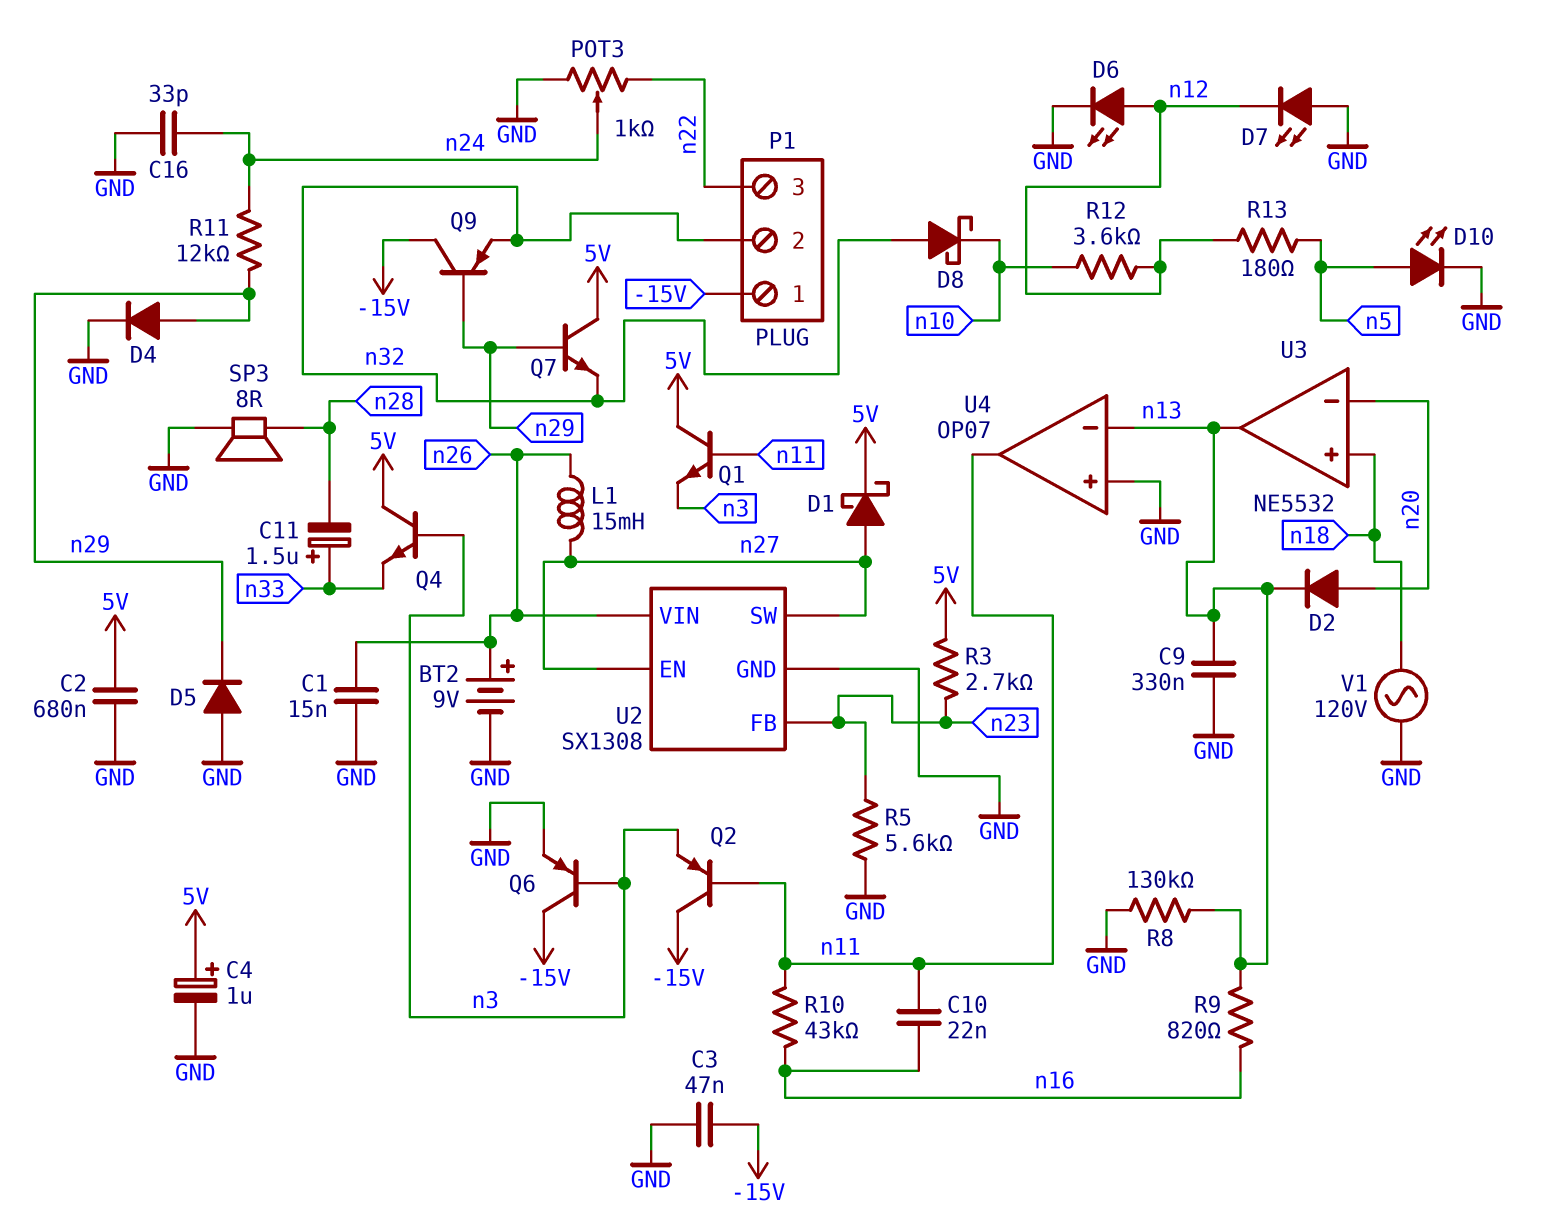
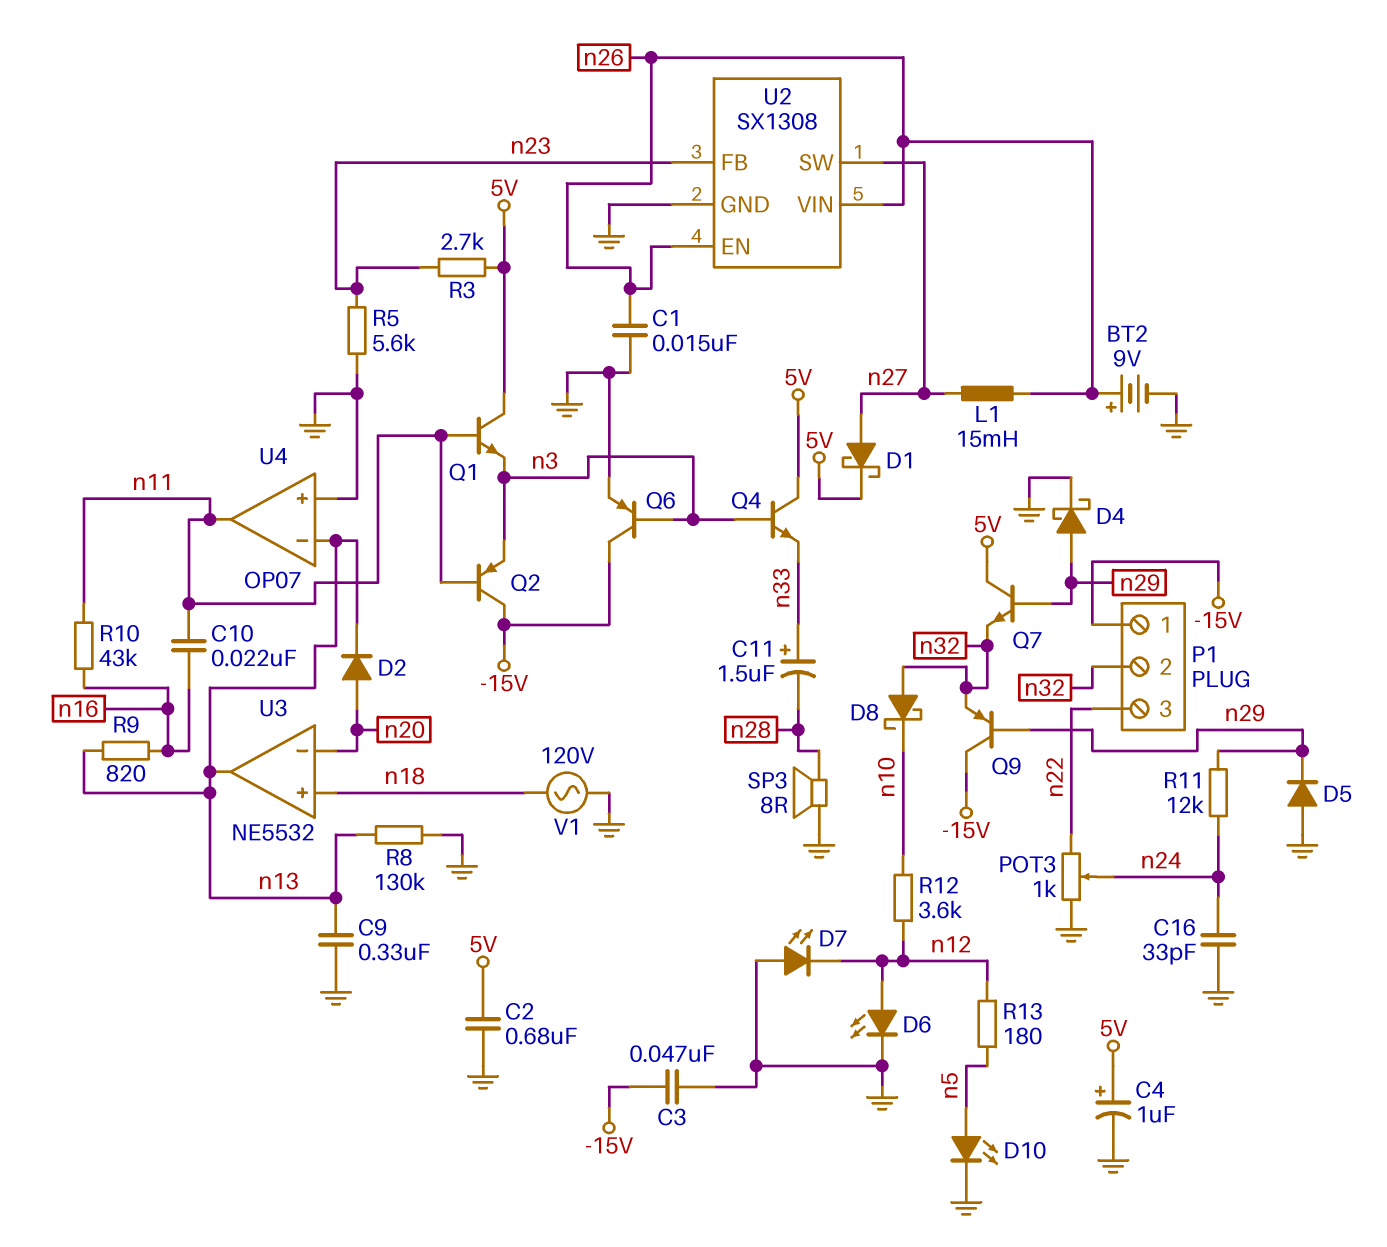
D4: diode (A n29, K GND) -> schottky (A n29, K GND)
U2 pin EN: n27 -> n26

